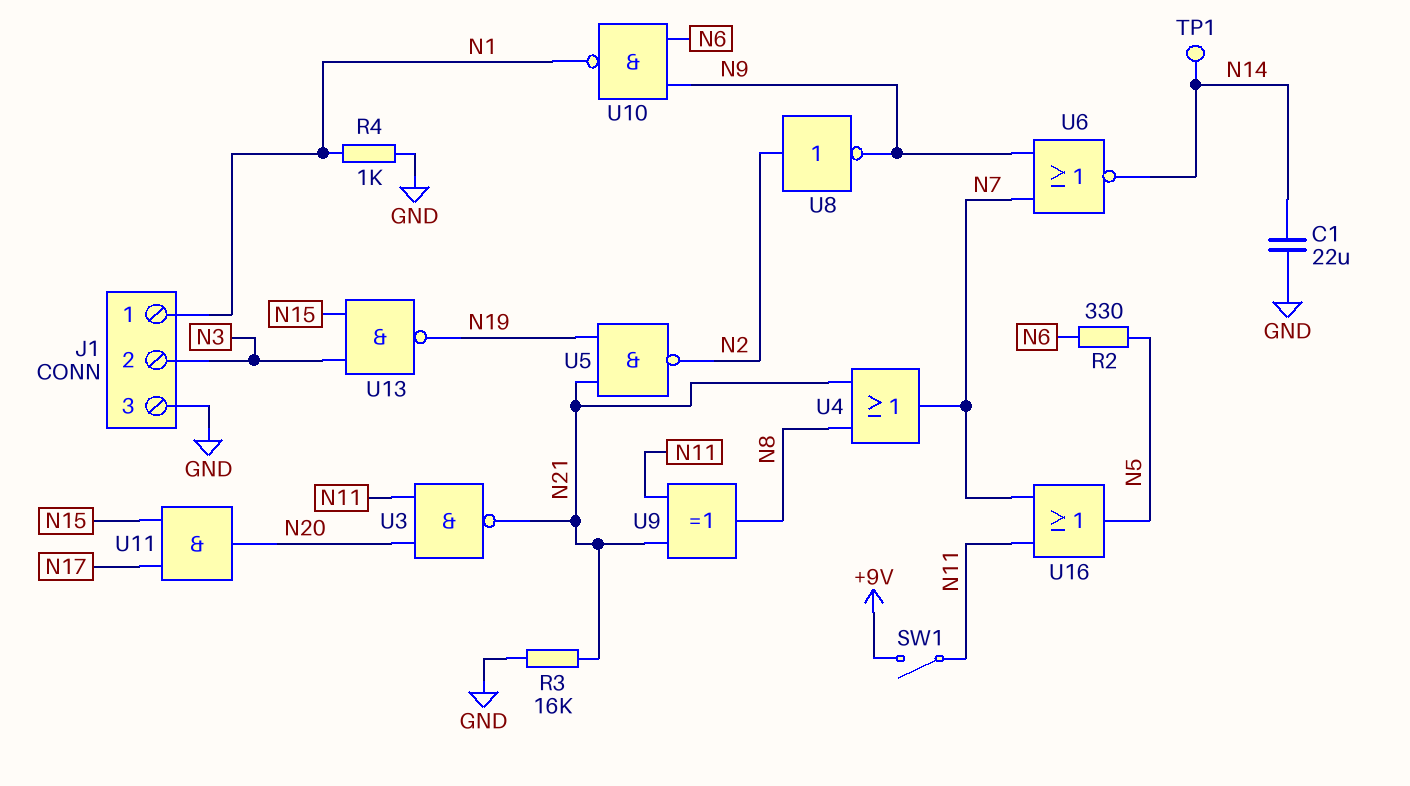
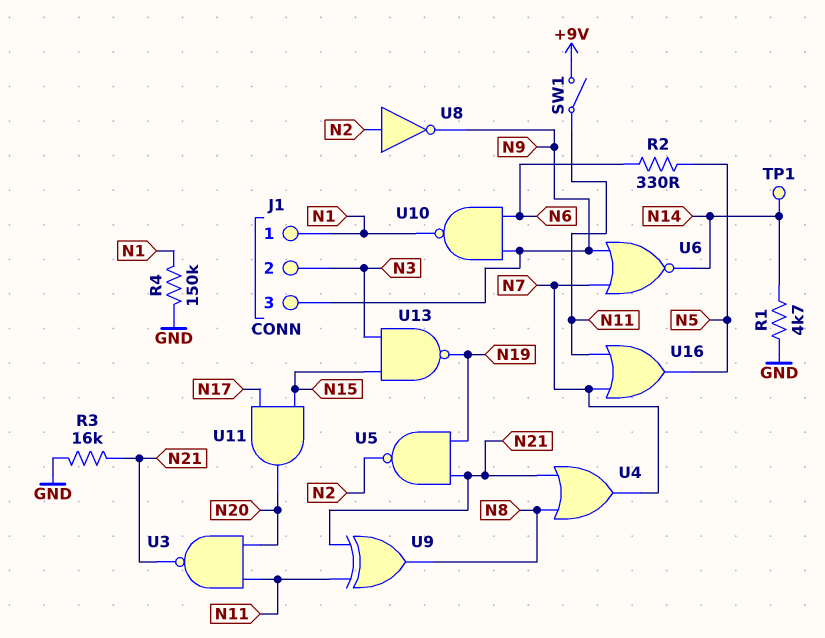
C1: 22uF (GND, N14) -> none
J1 pin 3: GND -> N9
R1: none -> 4.7k (GND, N14)
R4: 1k (GND, N1) -> 150k (GND, N1)

